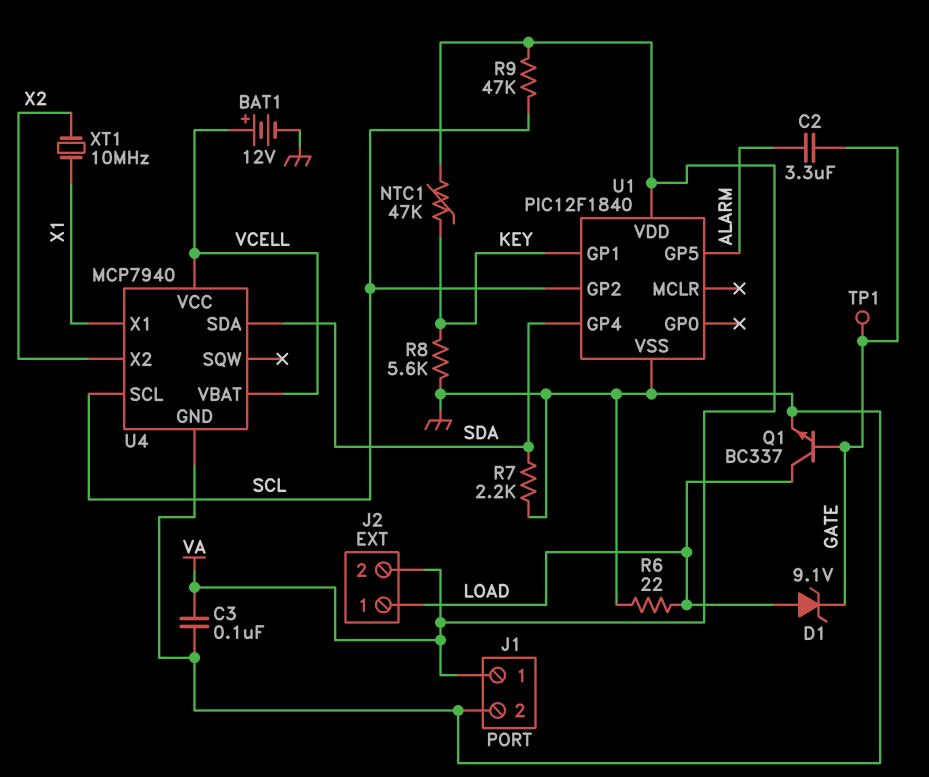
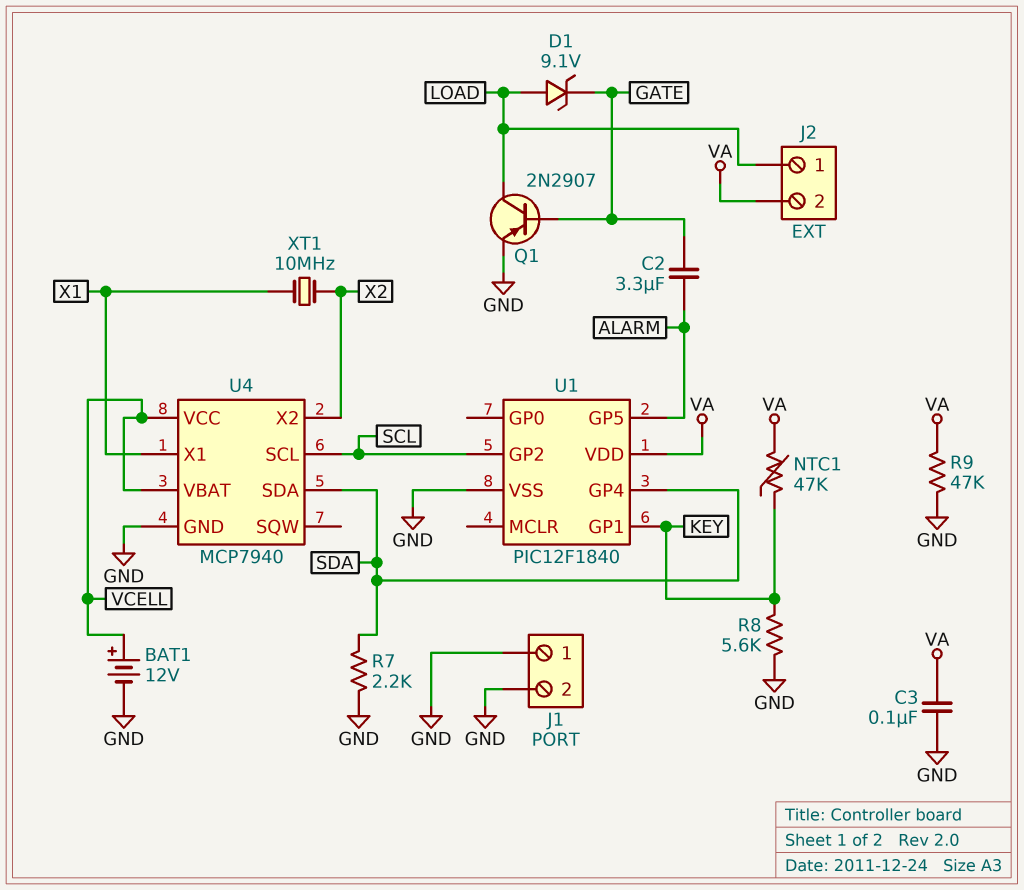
J1 pin 1: VA -> GND
Q1: NPN BC337 (B GATE, C LOAD, E GND) -> PNP 2N2907 (B GATE, C LOAD, E GND)
R6: 22 (GND, LOAD) -> none
R9: 47k (SCL, VA) -> 47k (GND, VA)
TP1: test point (GATE) -> none

